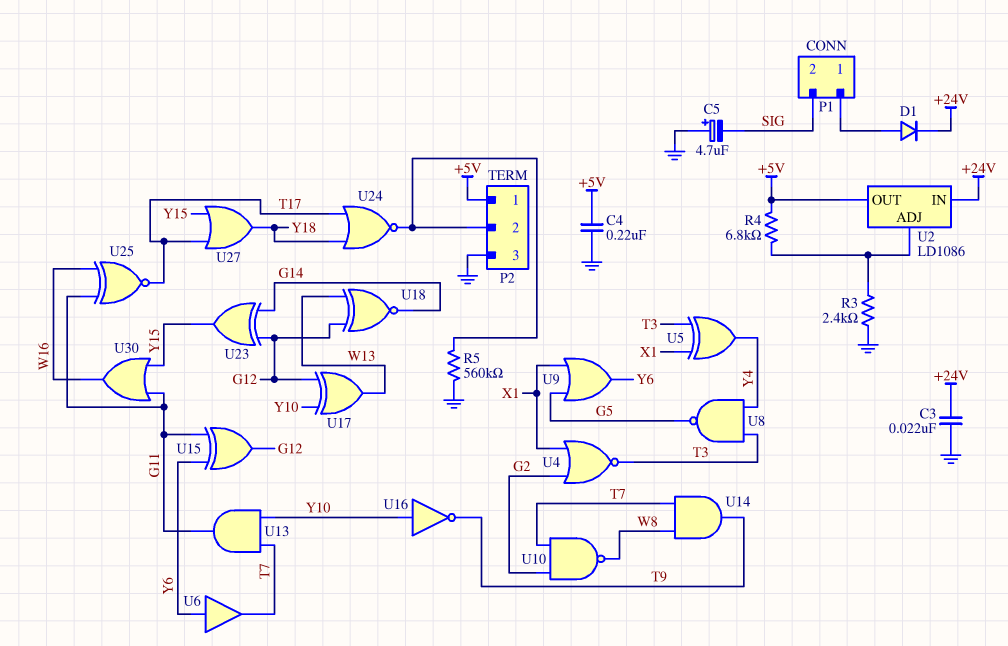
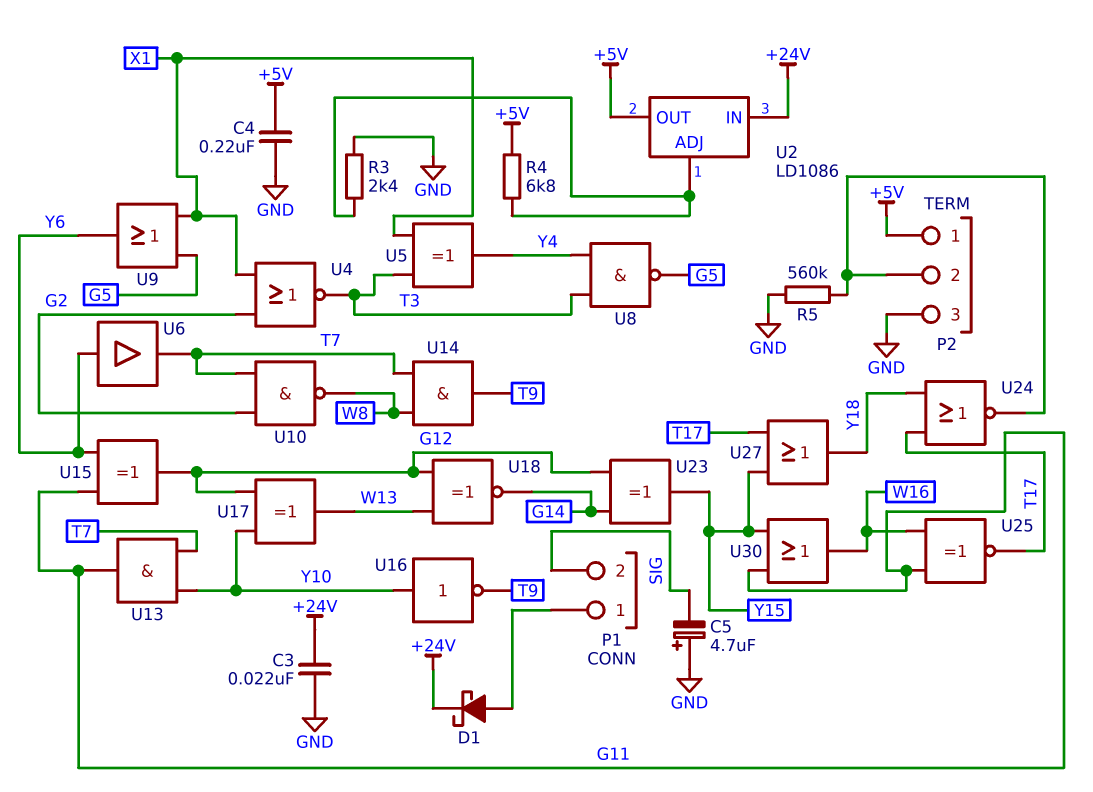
D1: diode (A P1/1, K +24V) -> schottky (A P1/1, K +24V)

